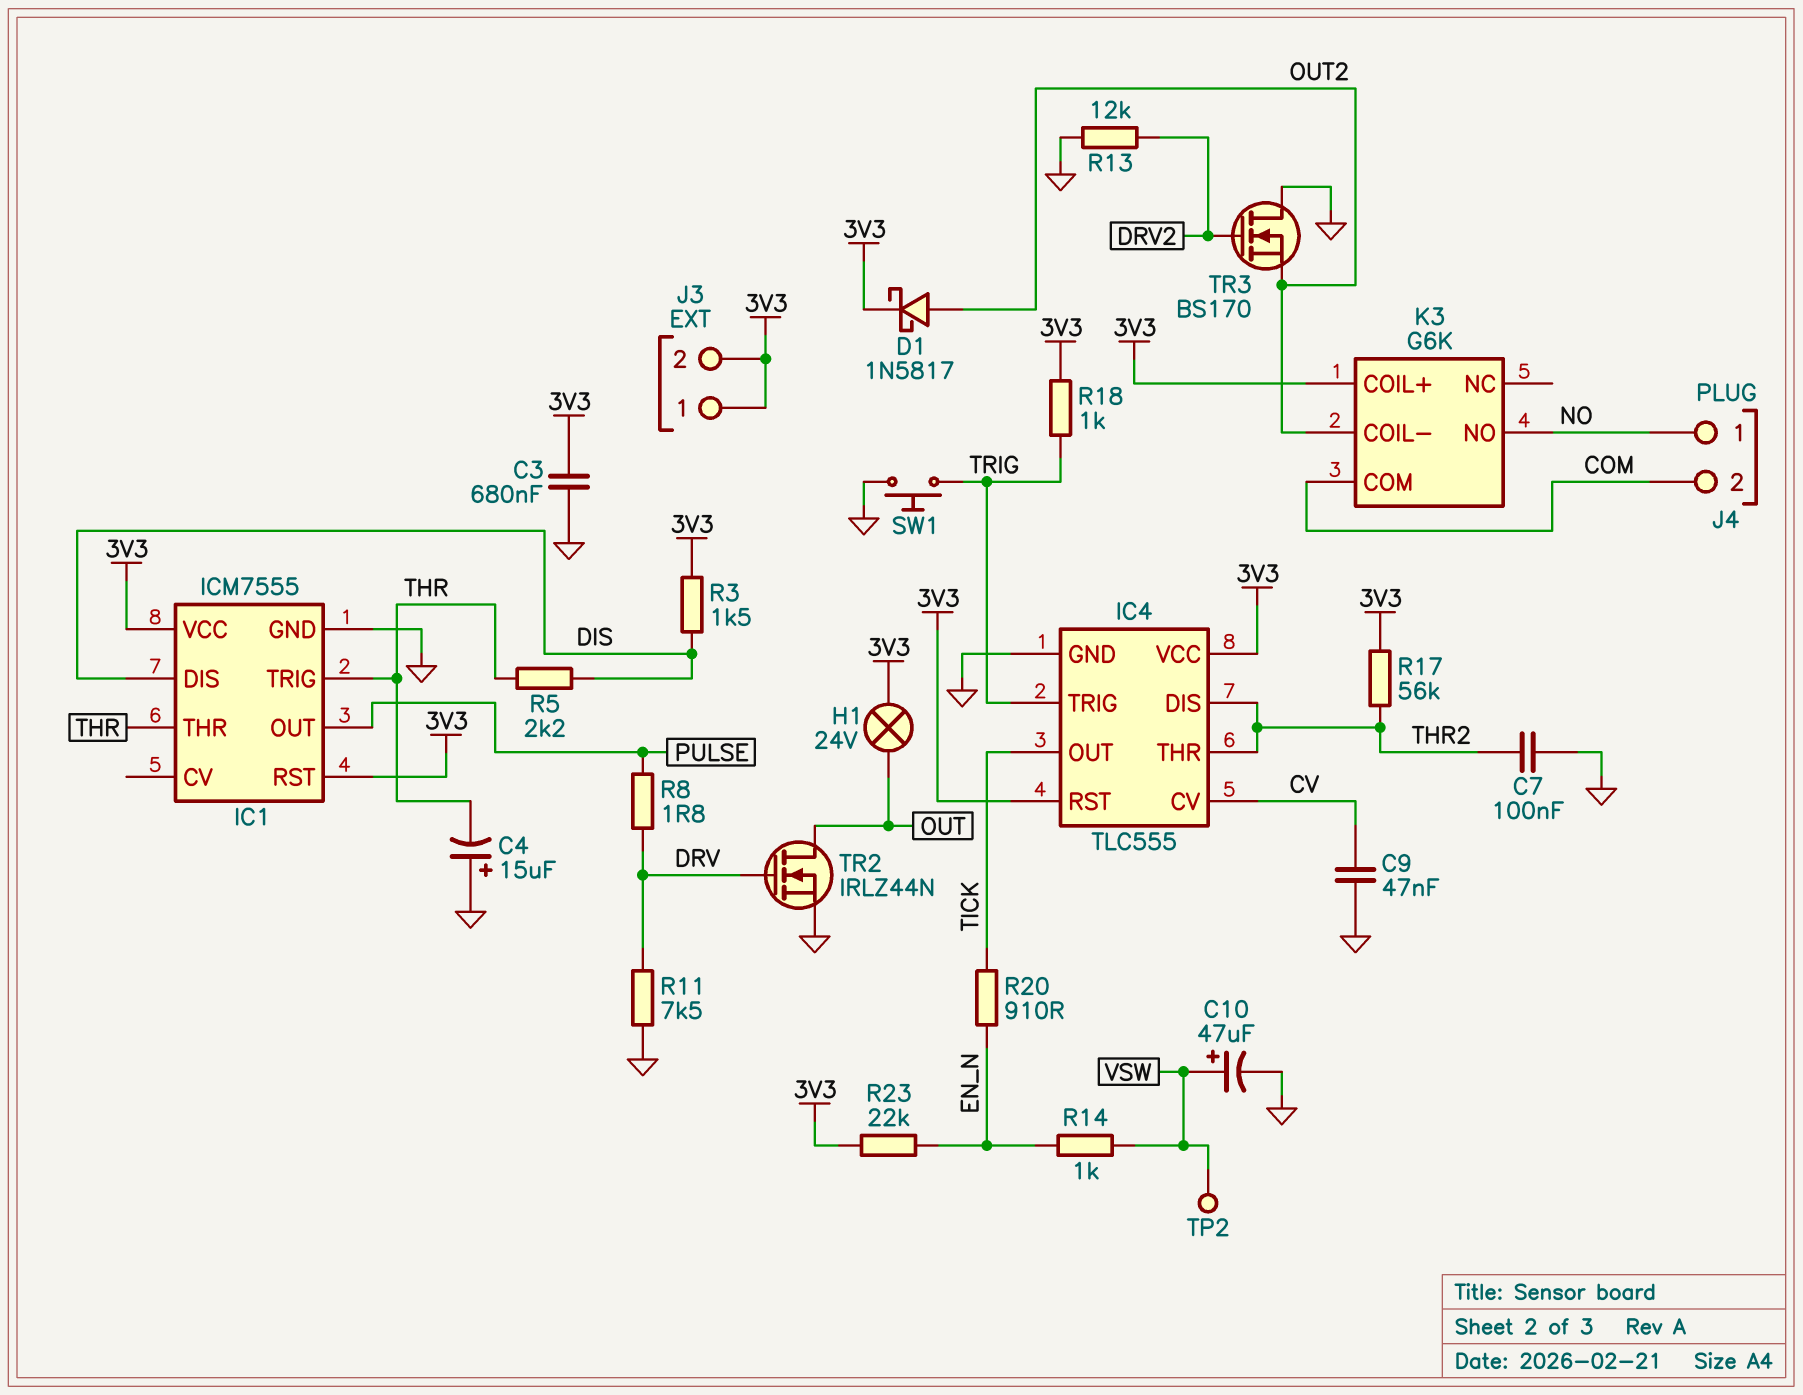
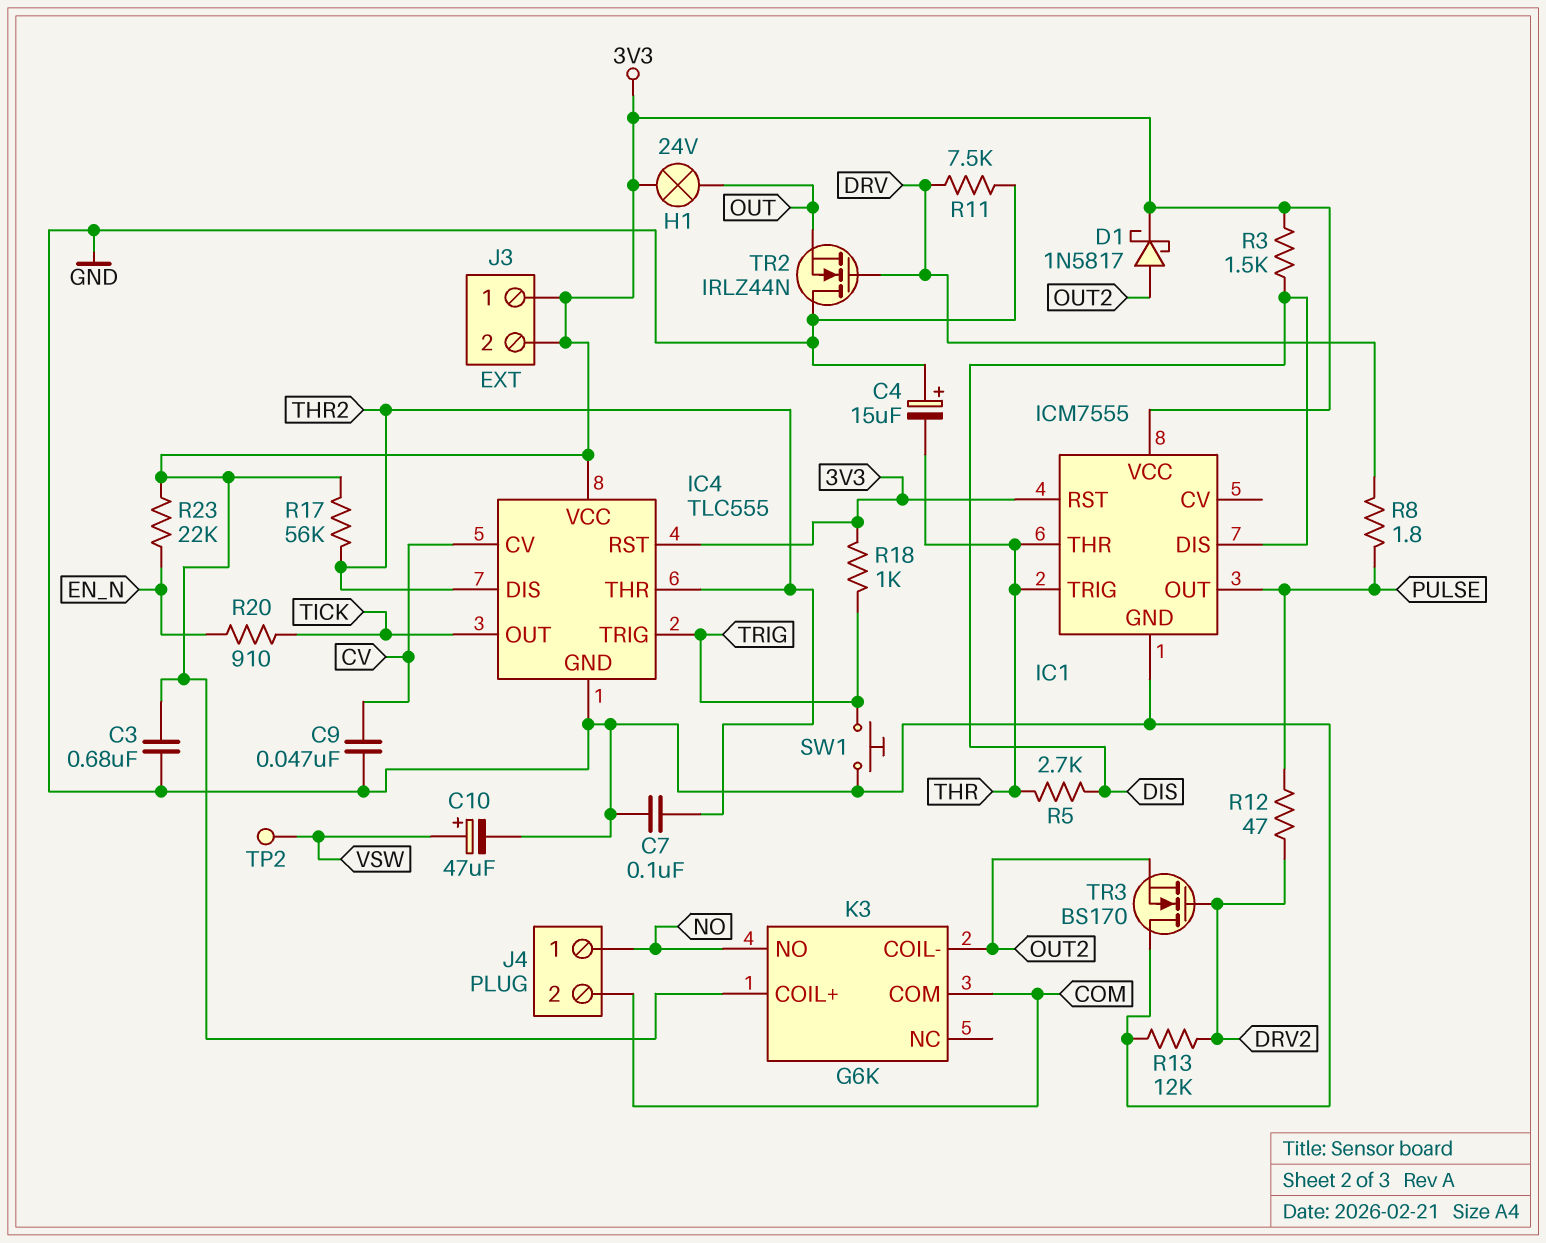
R5: 2.2k (DIS, THR) -> 2.7k (DIS, THR)
R12: none -> 47 (DRV2, PULSE)
R14: 1k (EN_N, VSW) -> none
TR2: NMOS IRLZ44N (G DRV, D OUT, S GND) -> NMOS IRLZ44N (G DRV, D GND, S OUT)

